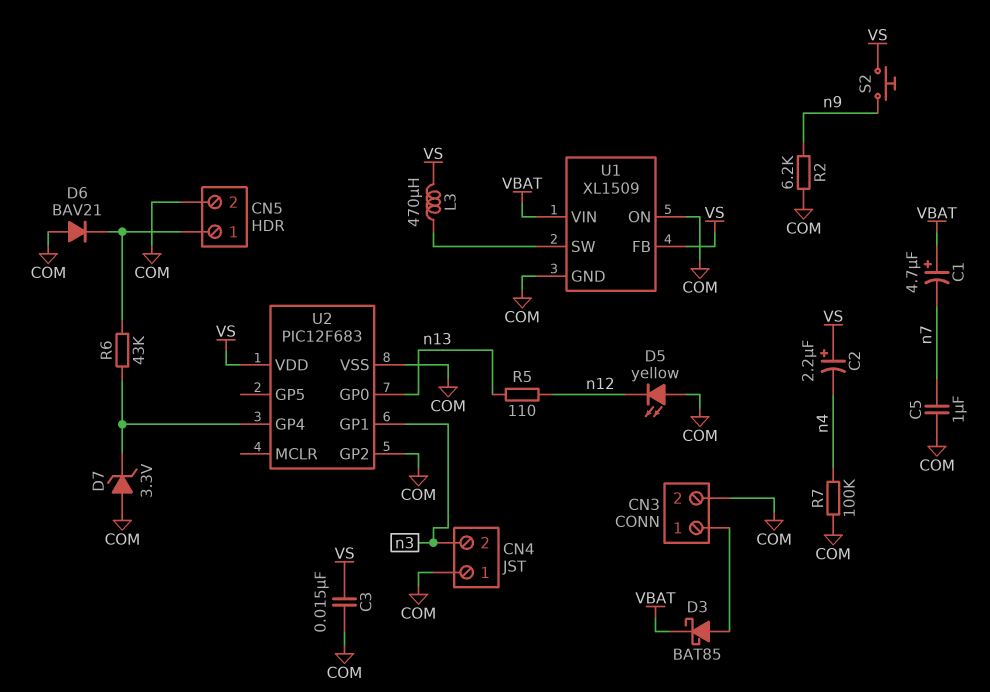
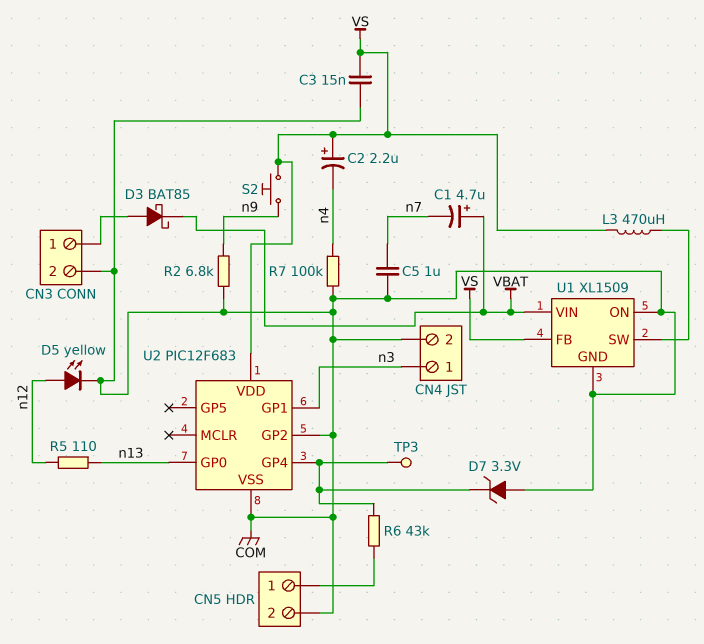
CN4 pin 1: COM -> n3
CN4 pin 2: n3 -> COM
D5: LED yellow (A COM, K n12) -> LED yellow (A n12, K COM)
D6: diode BAV21 (A COM, K CN5/1) -> none
R2: 6.2k (COM, n9) -> 6.8k (COM, n9)
TP3: none -> test point (U2/GP4)

